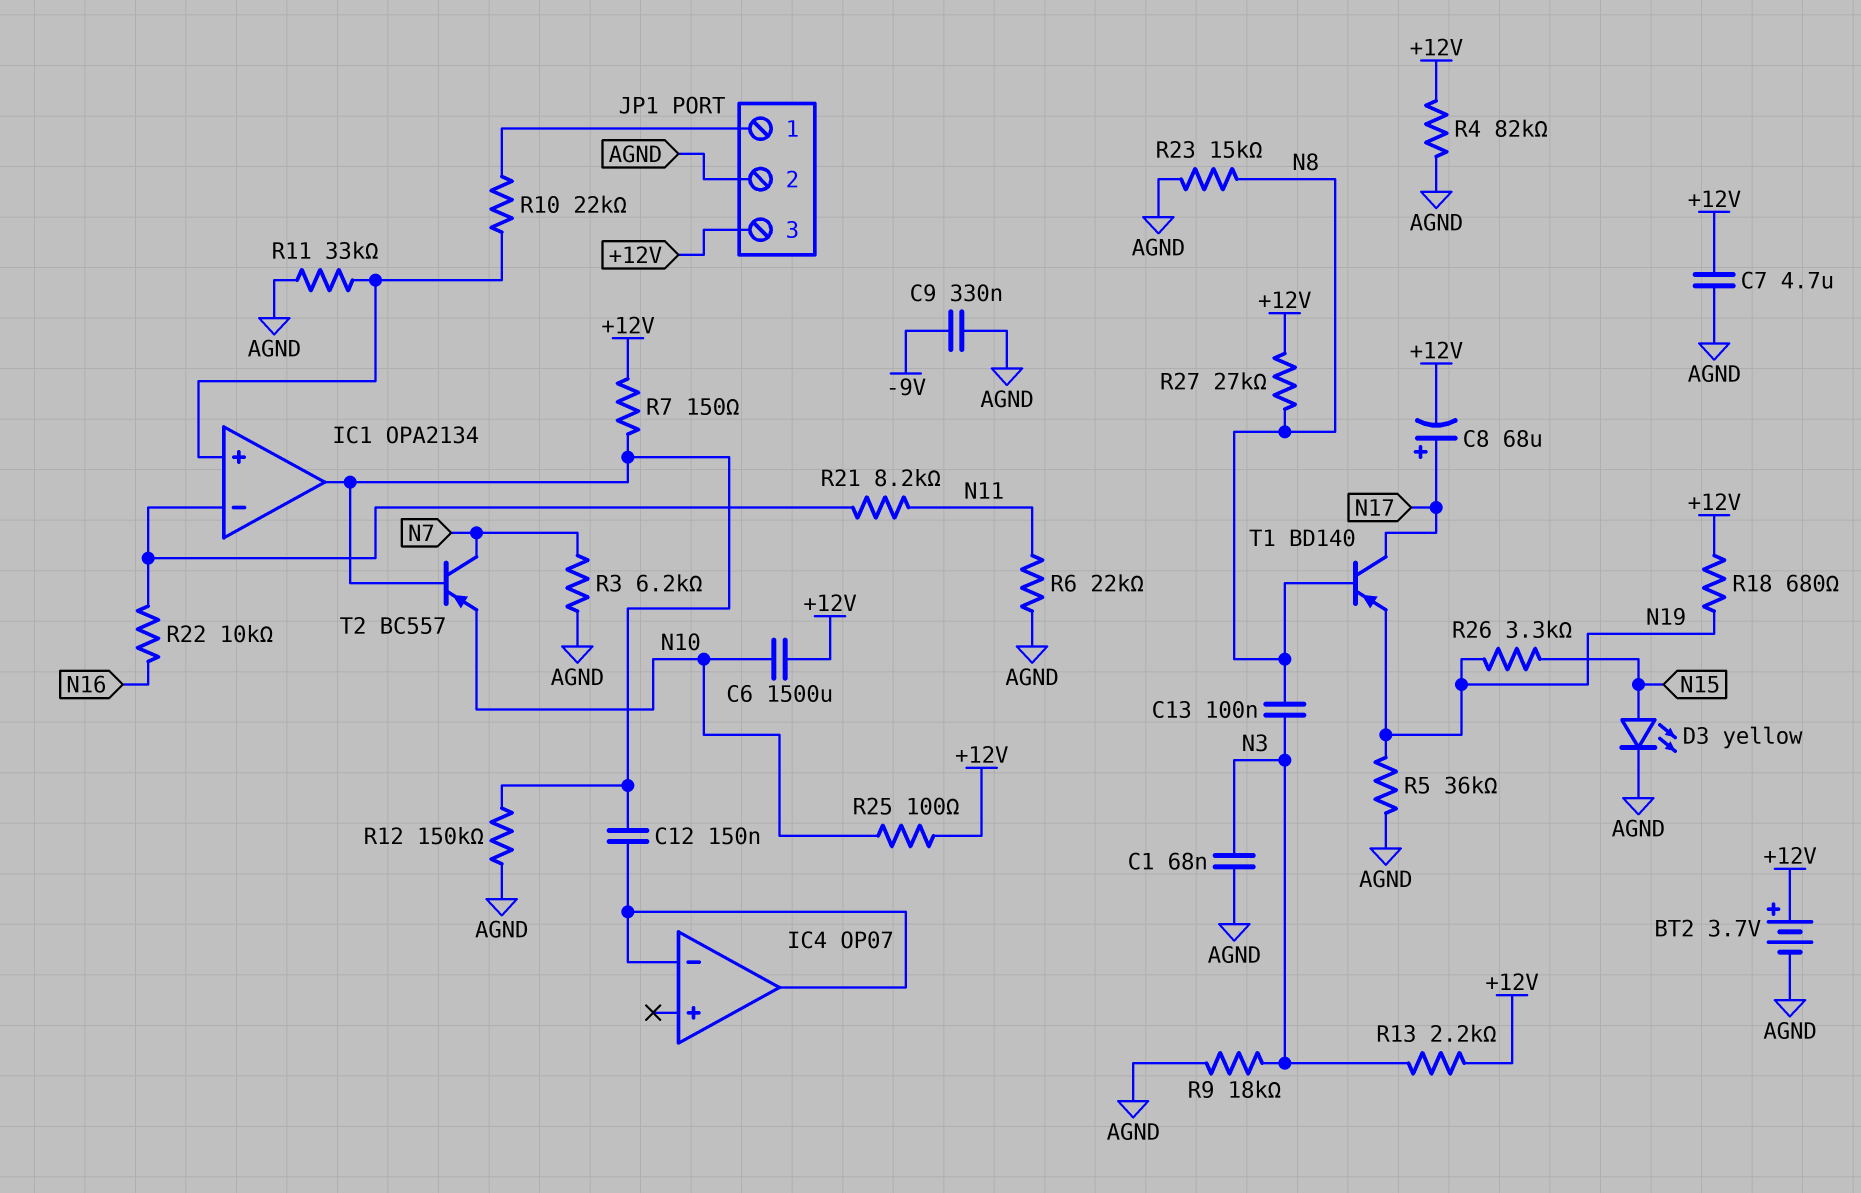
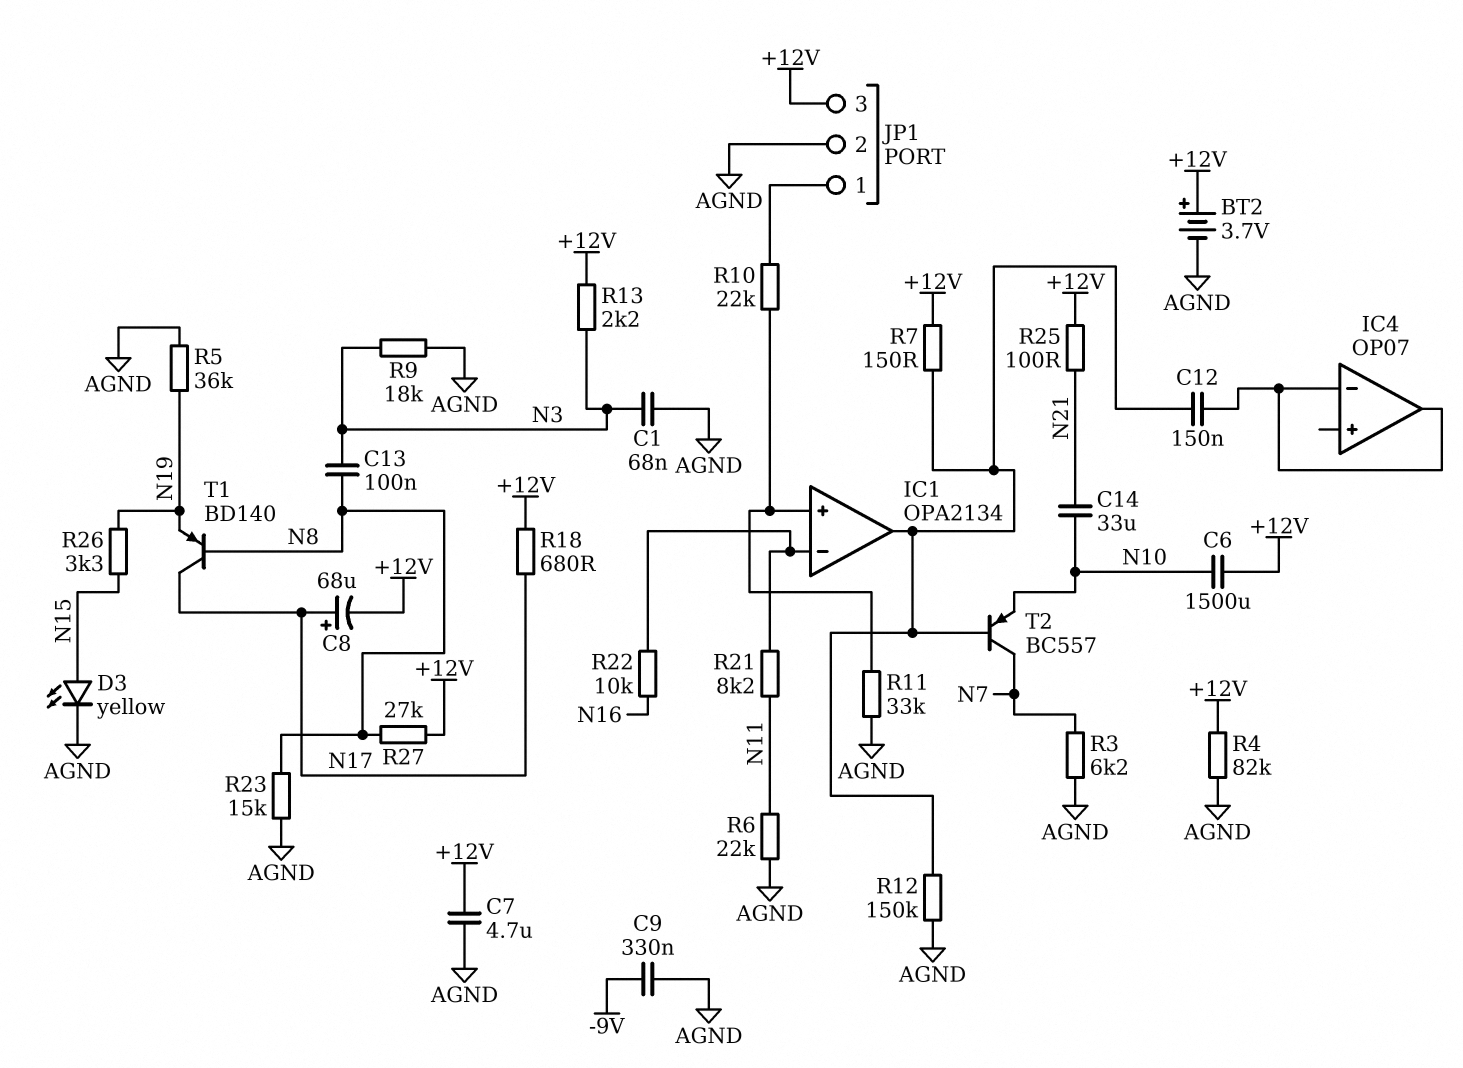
C14: none -> 33uF (N10, N21)
R18: 680 (+12V, N19) -> 680 (+12V, N17)
R25: 100 (+12V, N10) -> 100 (+12V, N21)

